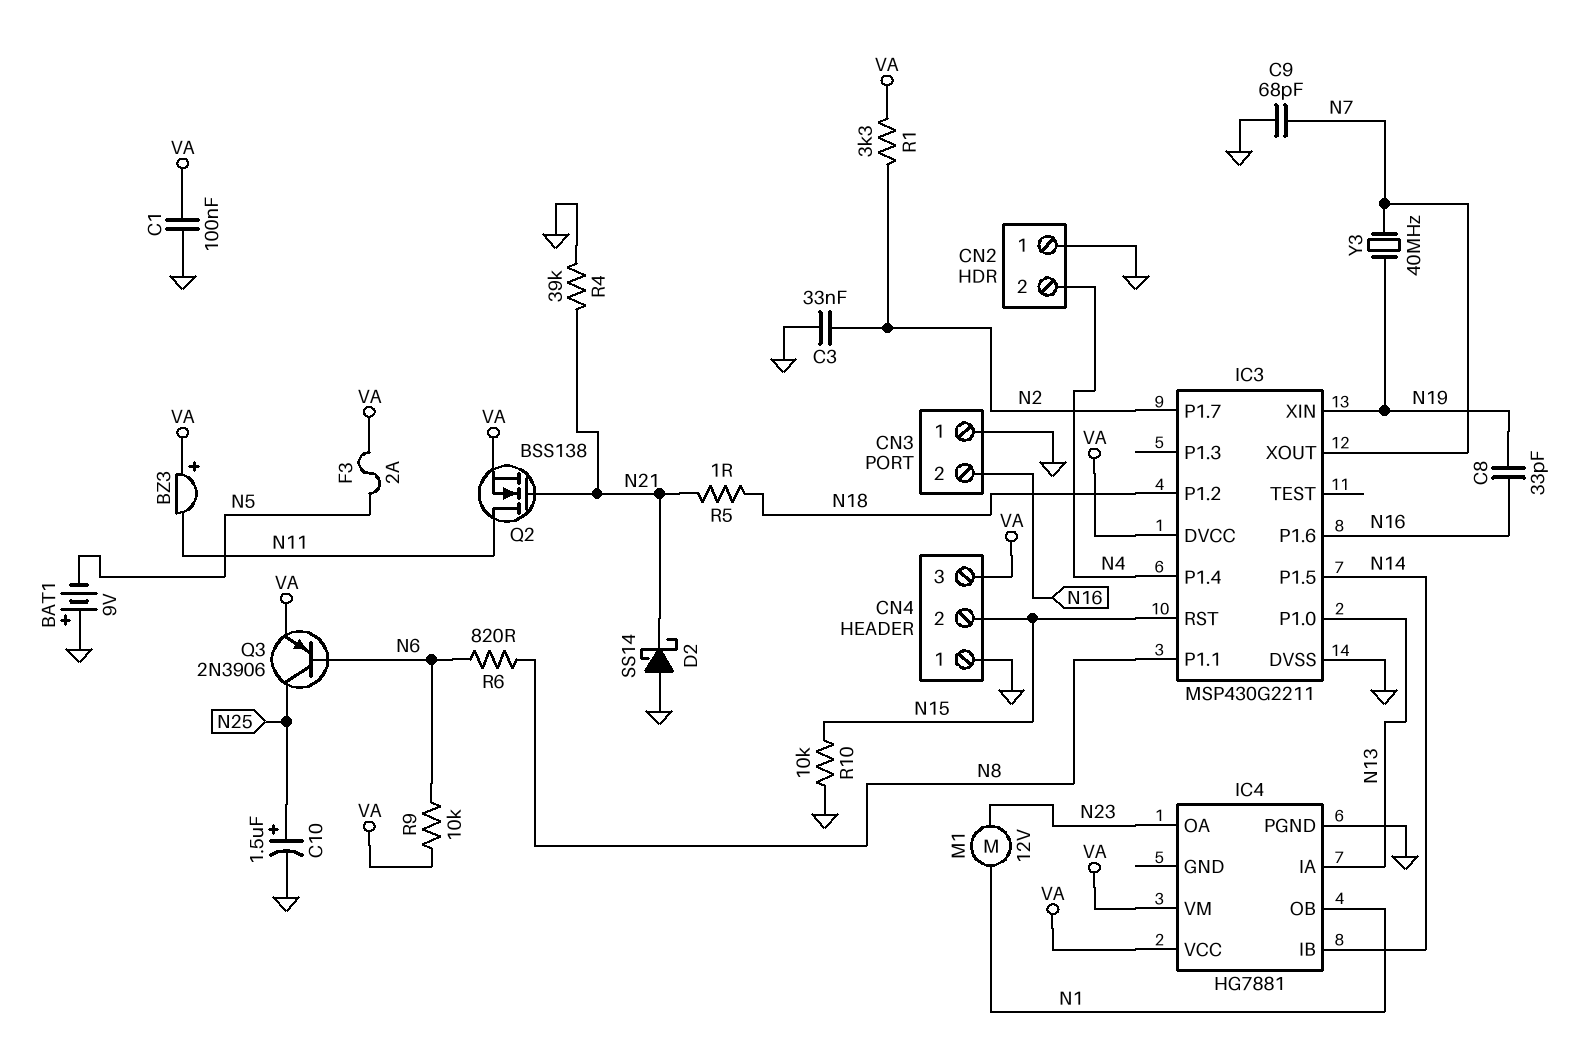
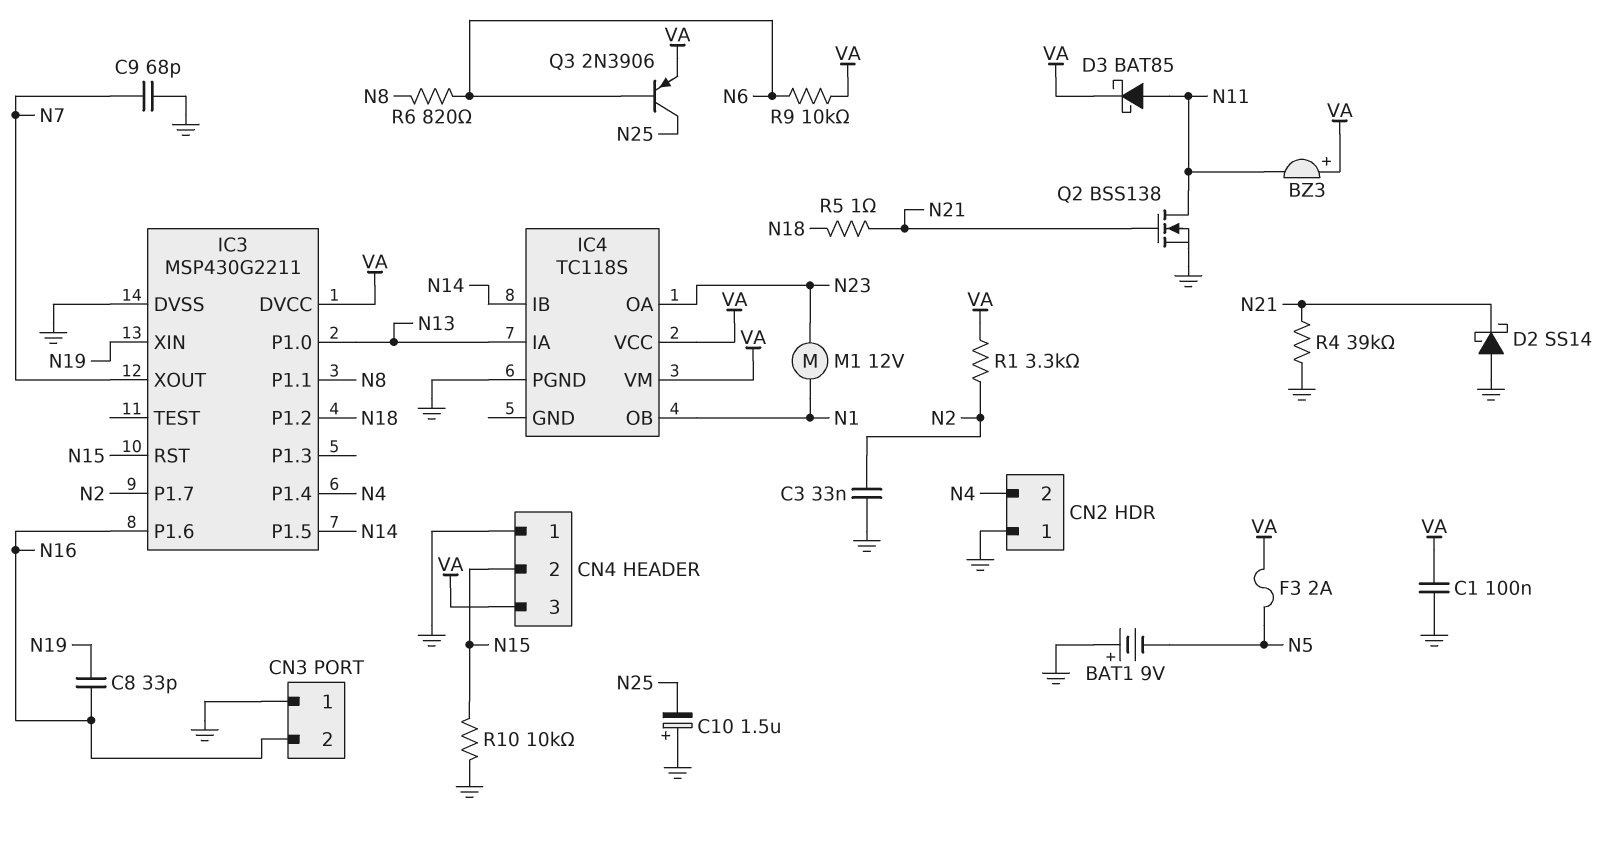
C10: 1.5uF (plus N25, minus GND) -> 1.5uF (plus GND, minus N25)
D3: none -> schottky BAT85 (A N11, K VA)
IC4: HG7881 -> TC118S
Q2: NMOS BSS138 (G N21, D N11, S VA) -> NMOS BSS138 (G N21, D N11, S GND)
Y3: 40MHz (N7, N19) -> none

